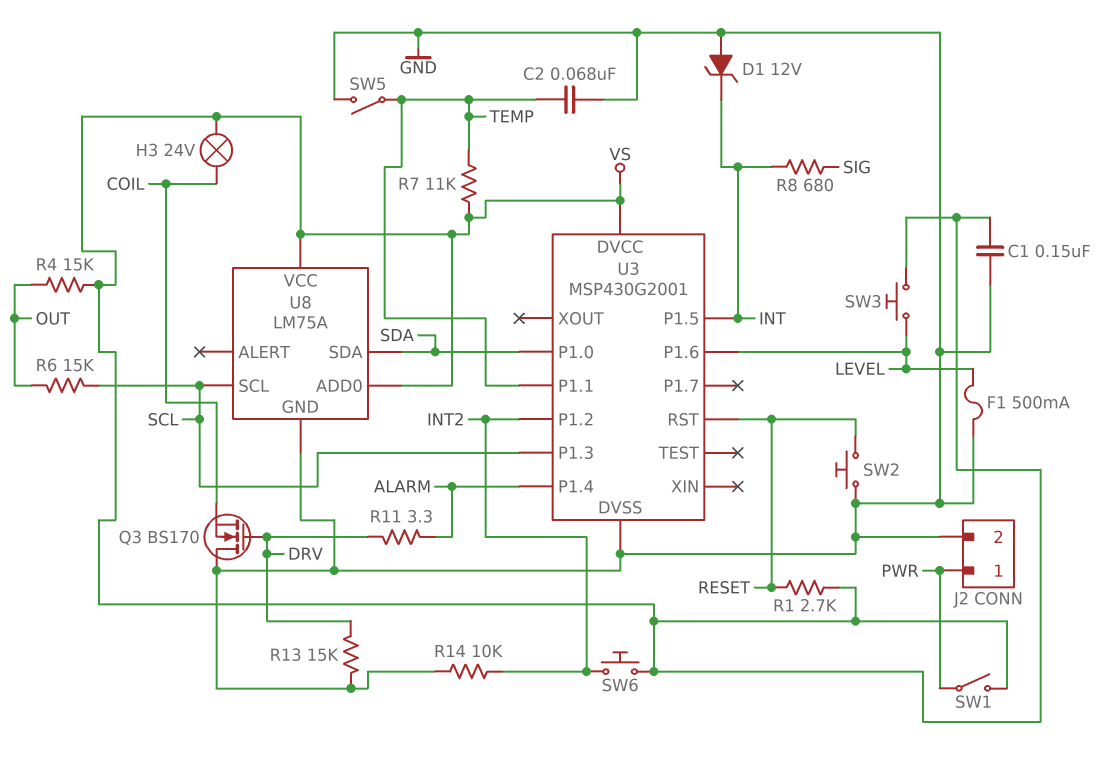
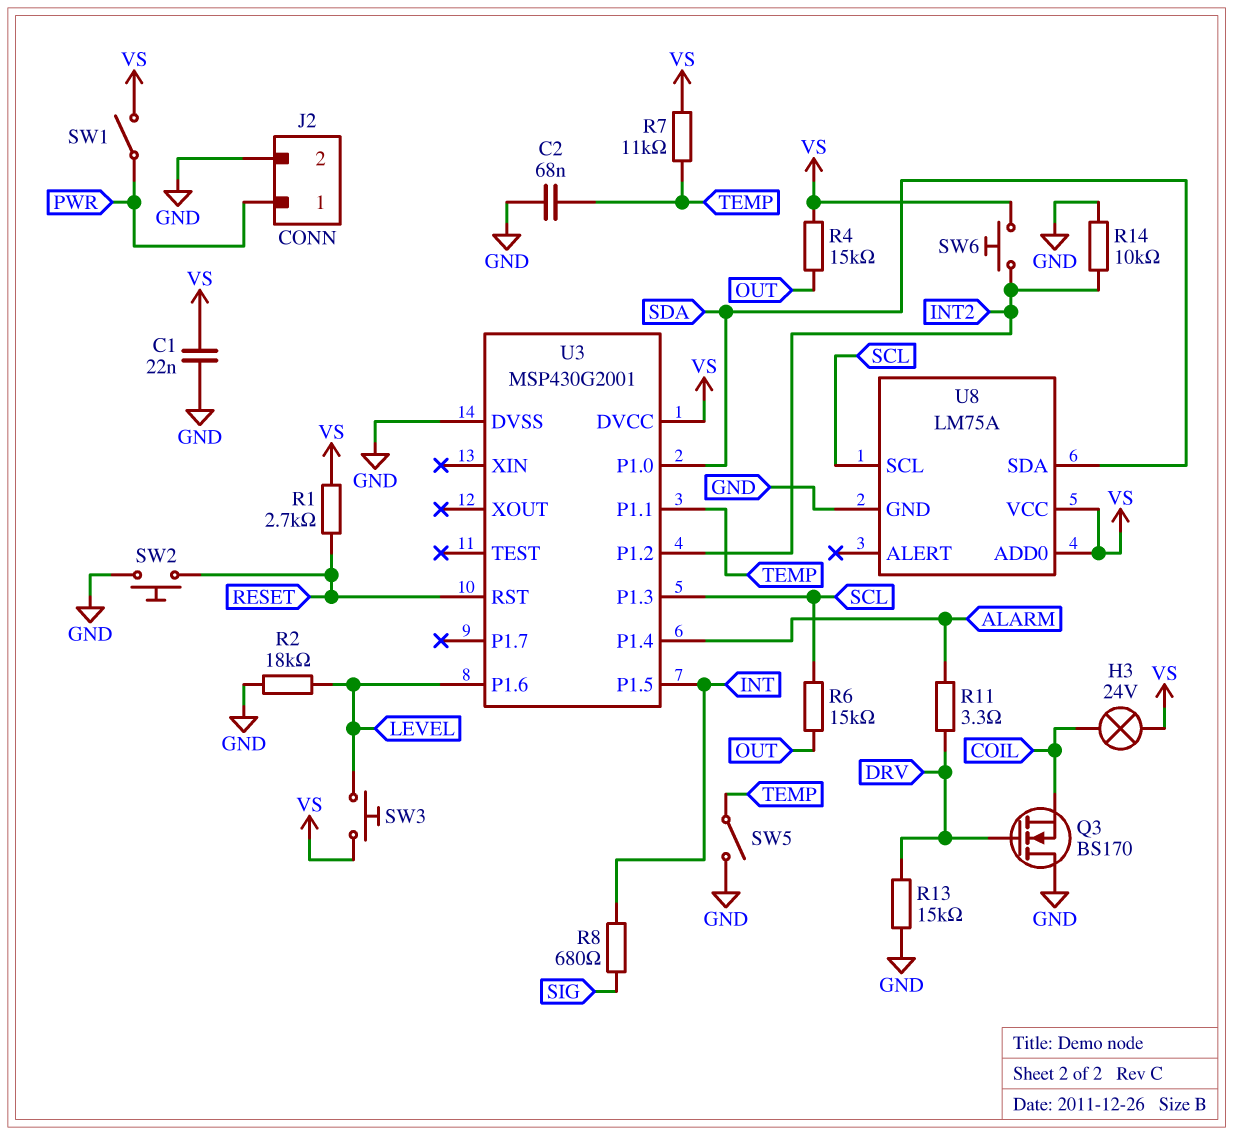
C1: 150nF (GND, VS) -> 22nF (GND, VS)
D1: zener 12V (A GND, K INT) -> none
F1: 500mA (GND, LEVEL) -> none
R2: none -> 18k (GND, LEVEL)

